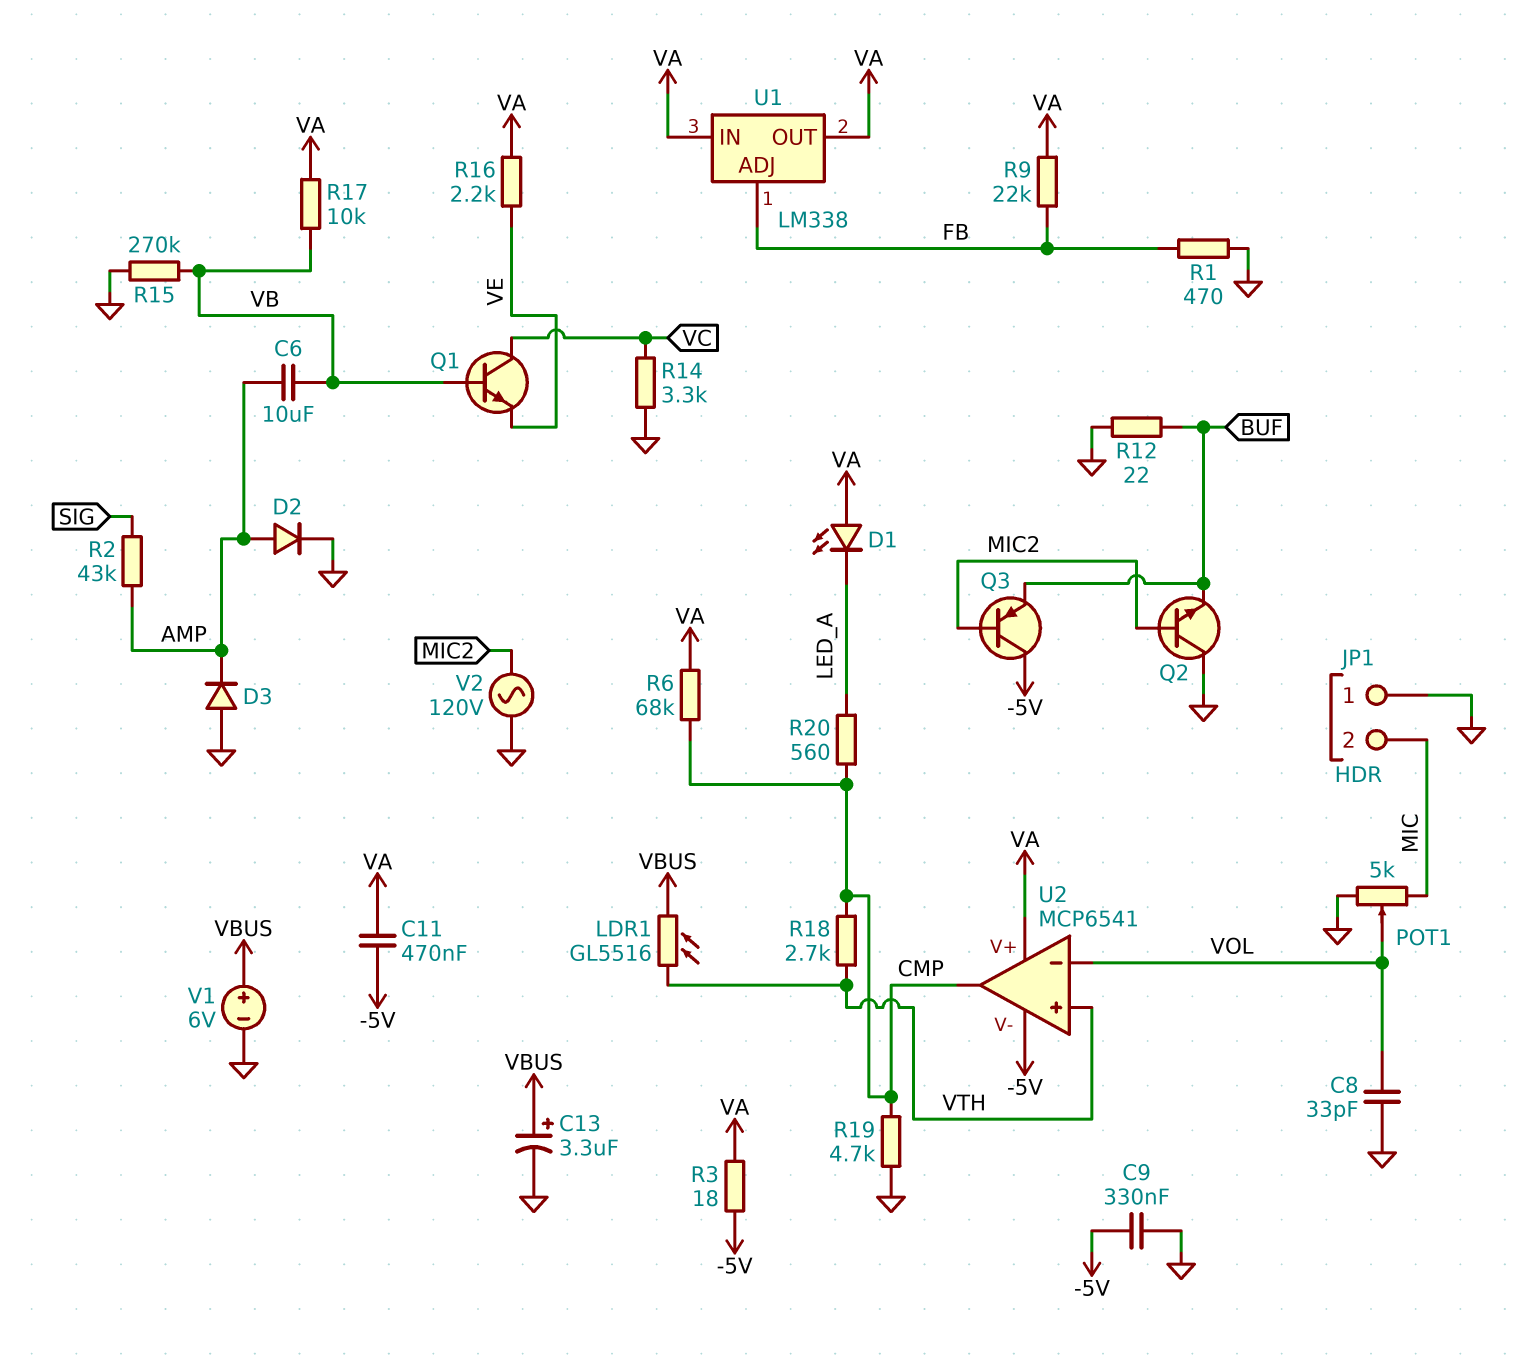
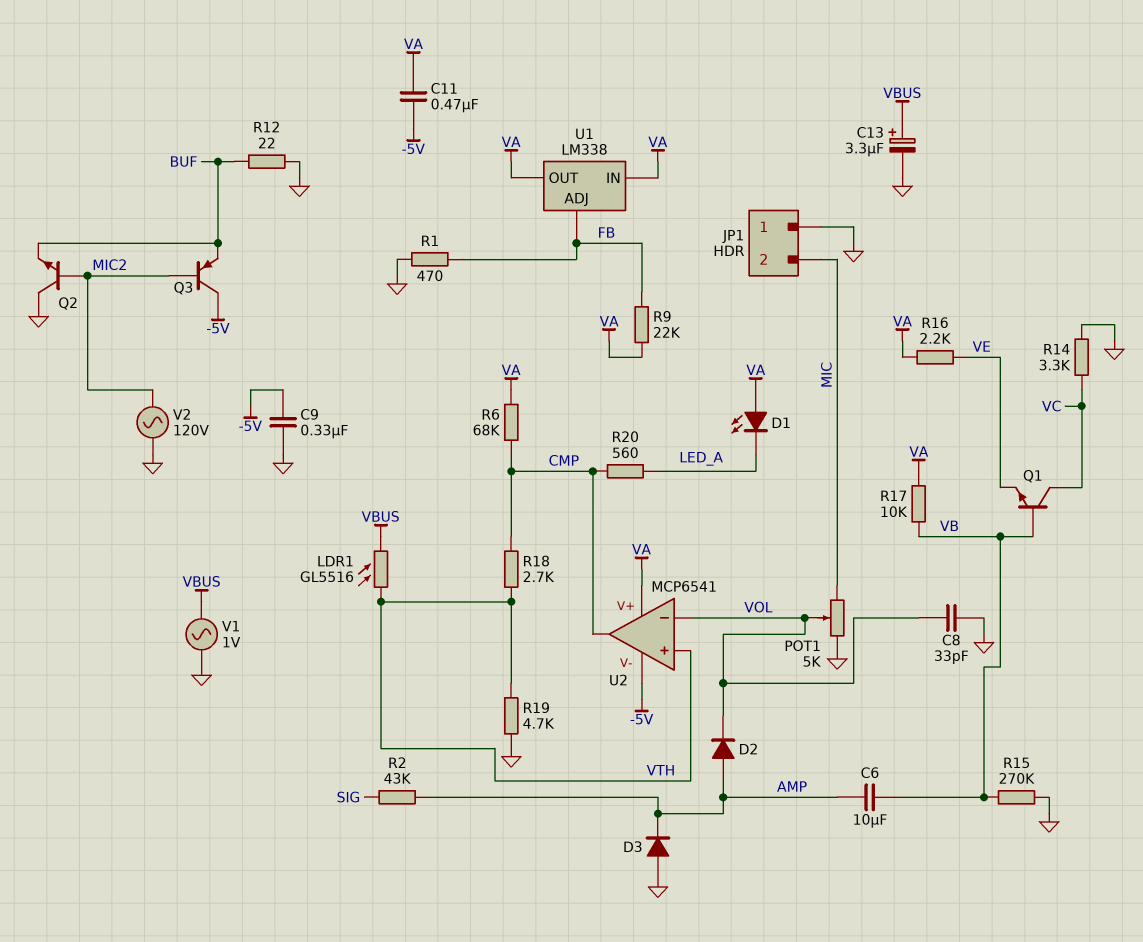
D2: diode (A AMP, K GND) -> diode (A AMP, K VOL)
R3: 18 (-5V, VA) -> none
R19: 4.7k (CMP, GND) -> 4.7k (GND, VTH)
V1: 6V (plus VBUS, minus GND) -> AC 1V (GND, VBUS)

